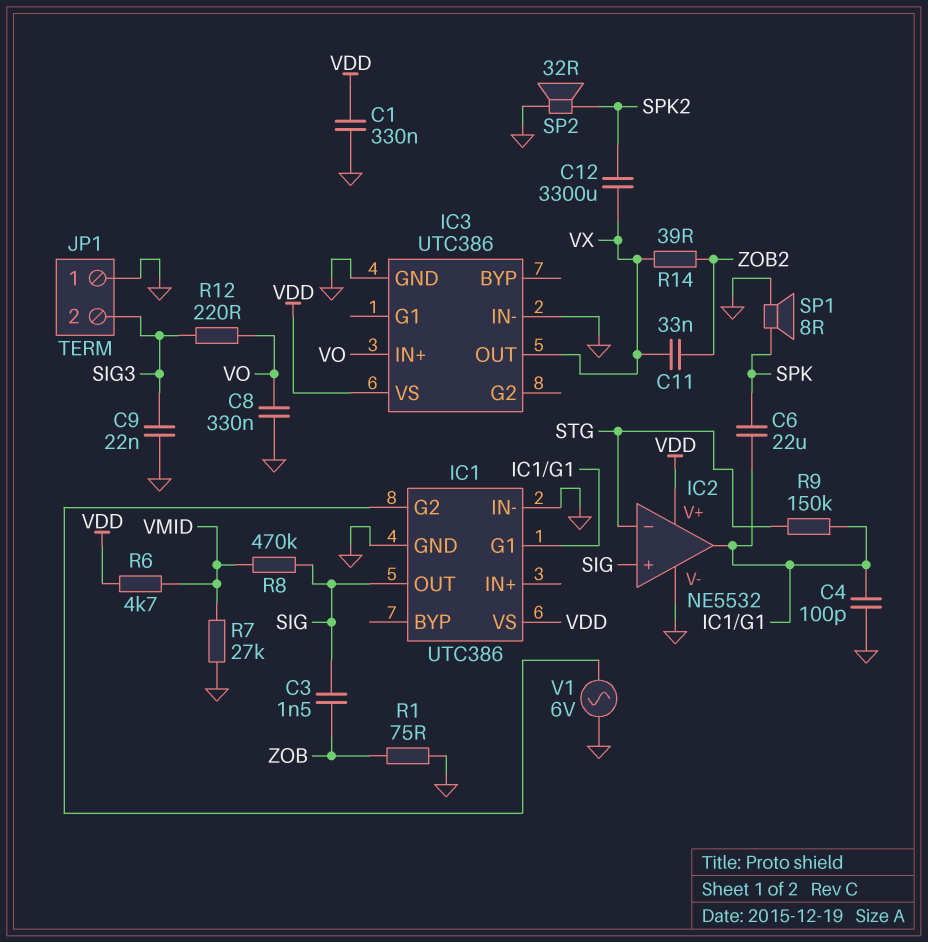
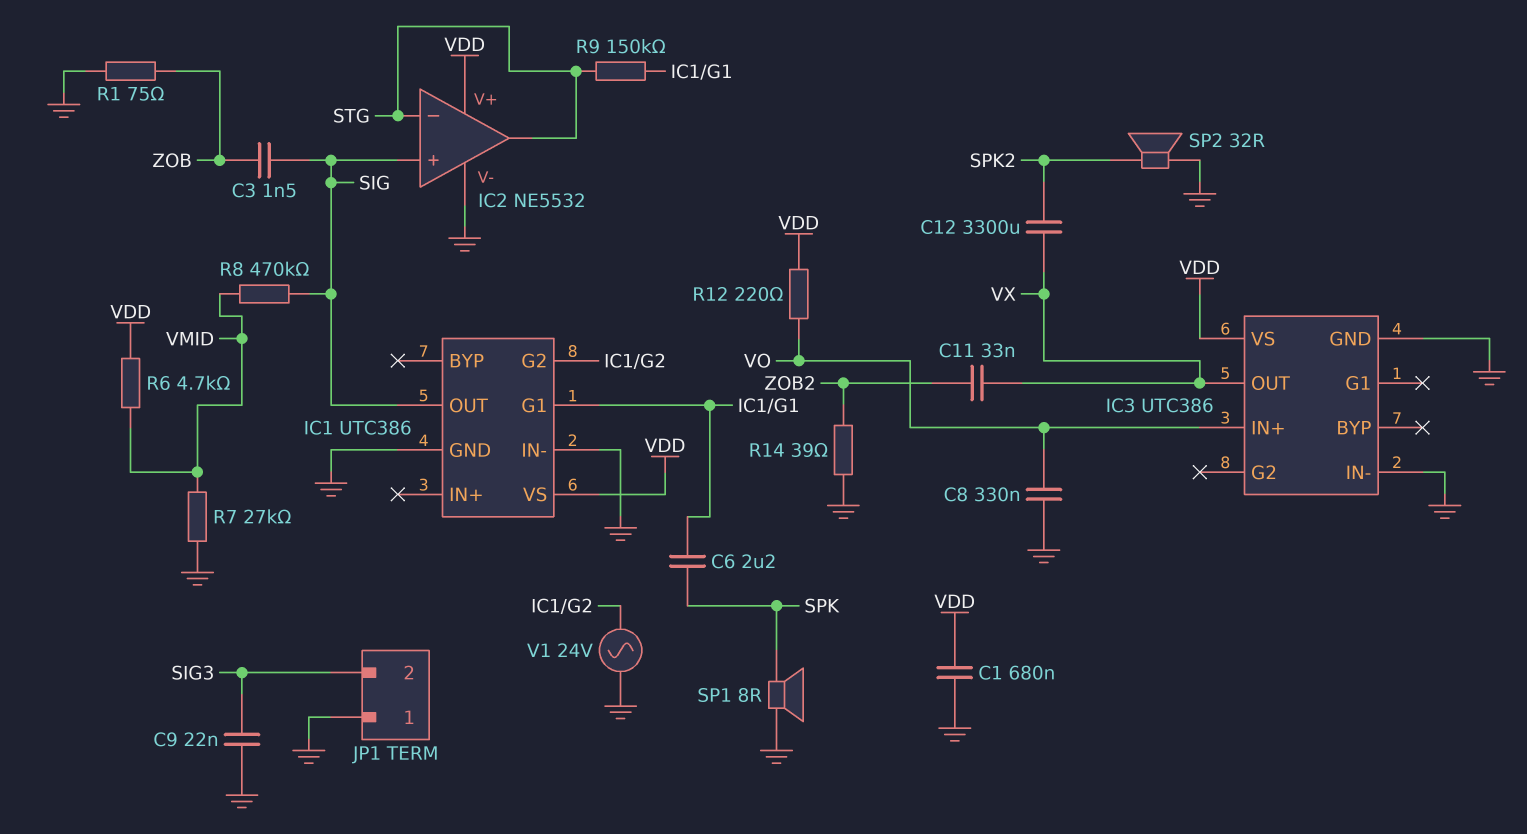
C1: 330nF (GND, VDD) -> 680nF (GND, VDD)
C4: 100pF (GND, IC1/G1) -> none
C6: 22uF (IC1/G1, SPK) -> 2.2uF (IC1/G1, SPK)
IC2 pin out: IC1/G1 -> STG
R12: 220 (SIG3, VO) -> 220 (VDD, VO)
R14: 39 (VX, ZOB2) -> 39 (GND, ZOB2)
V1: AC 6V (GND, IC1/G2) -> AC 24V (GND, IC1/G2)

